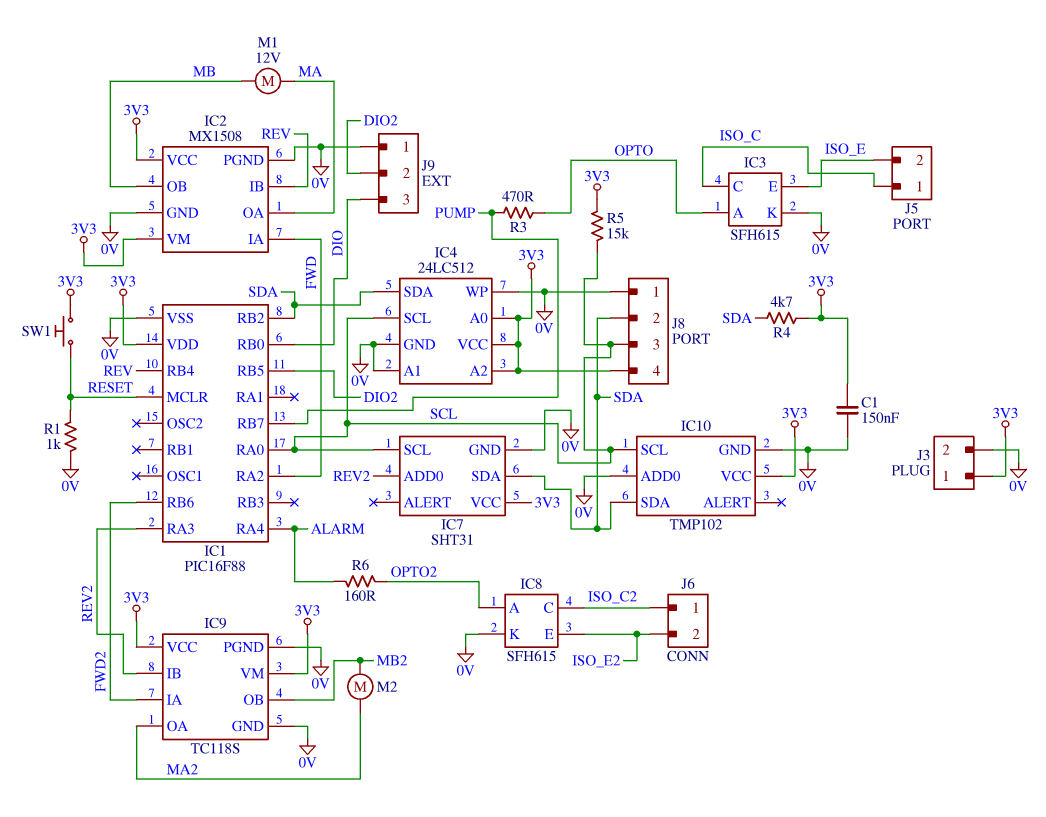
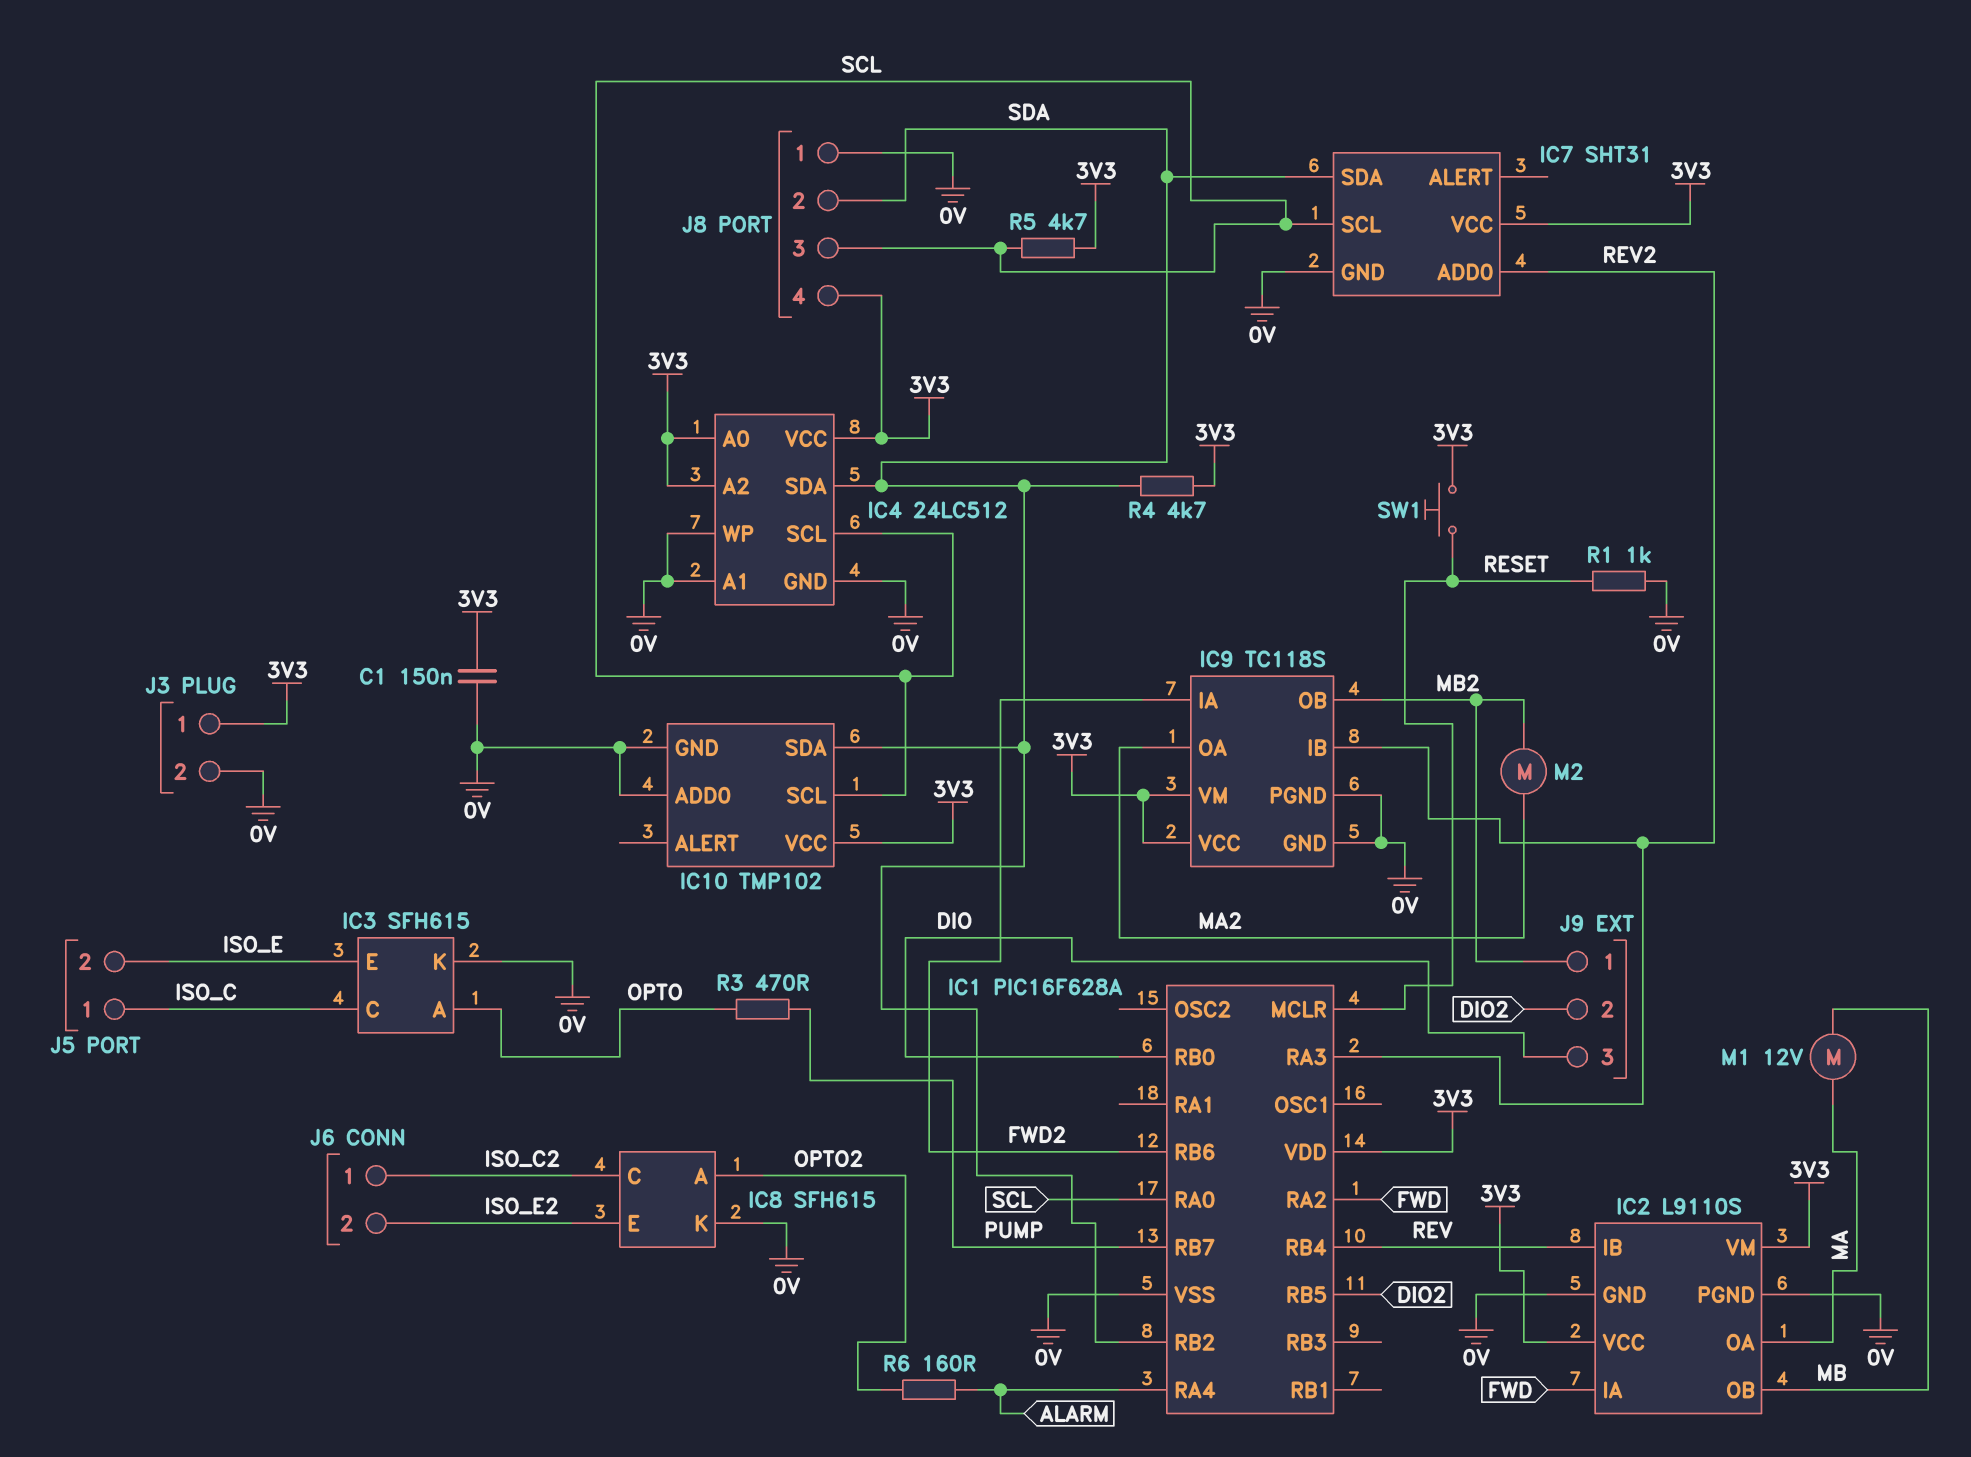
IC1: PIC16F88 -> PIC16F628A
IC2: MX1508 -> L9110S
J9 pin 1: 0V -> MB2
R5: 15k (3V3, SCL) -> 4.7k (3V3, SCL)

